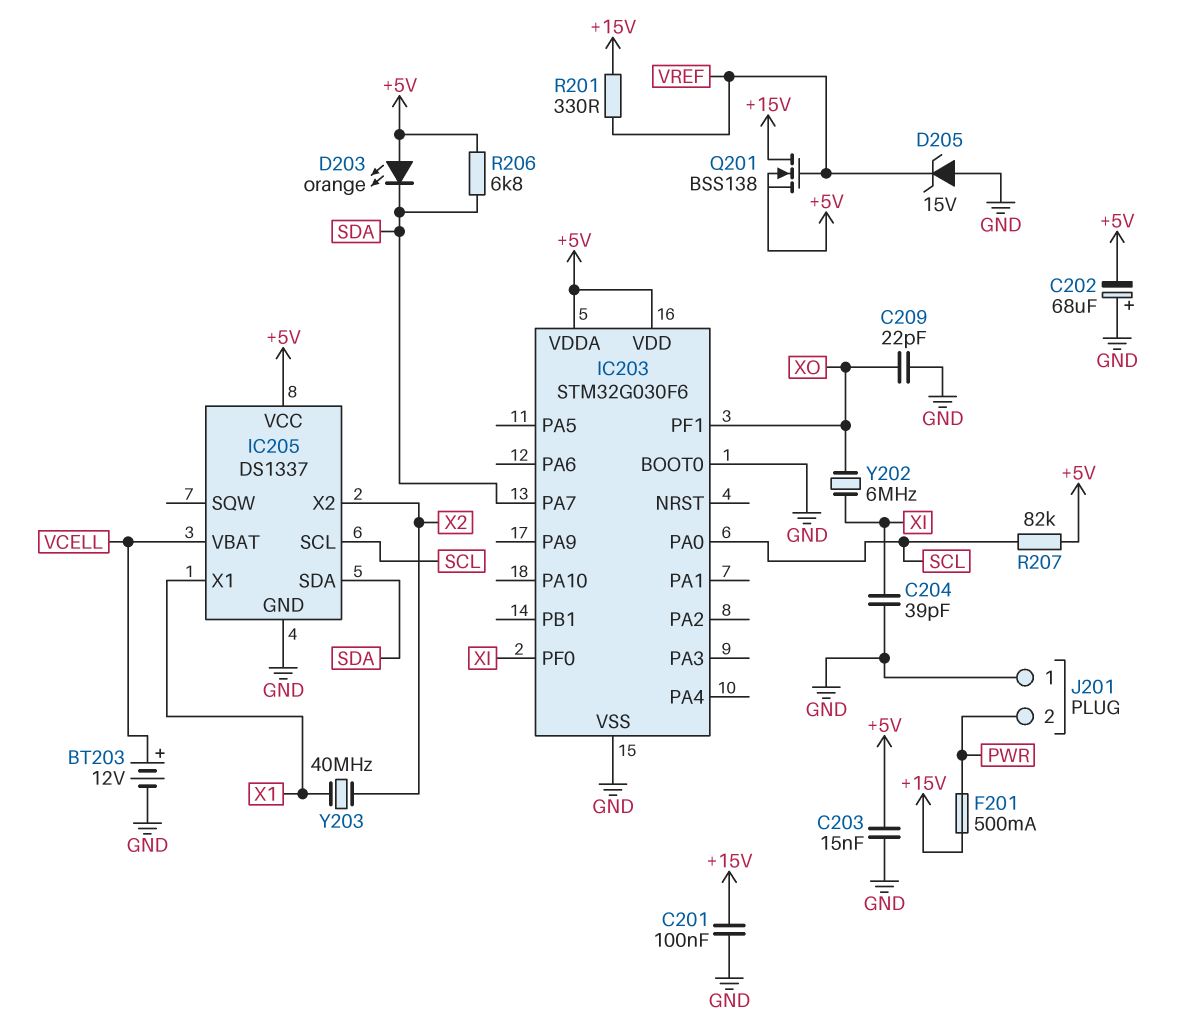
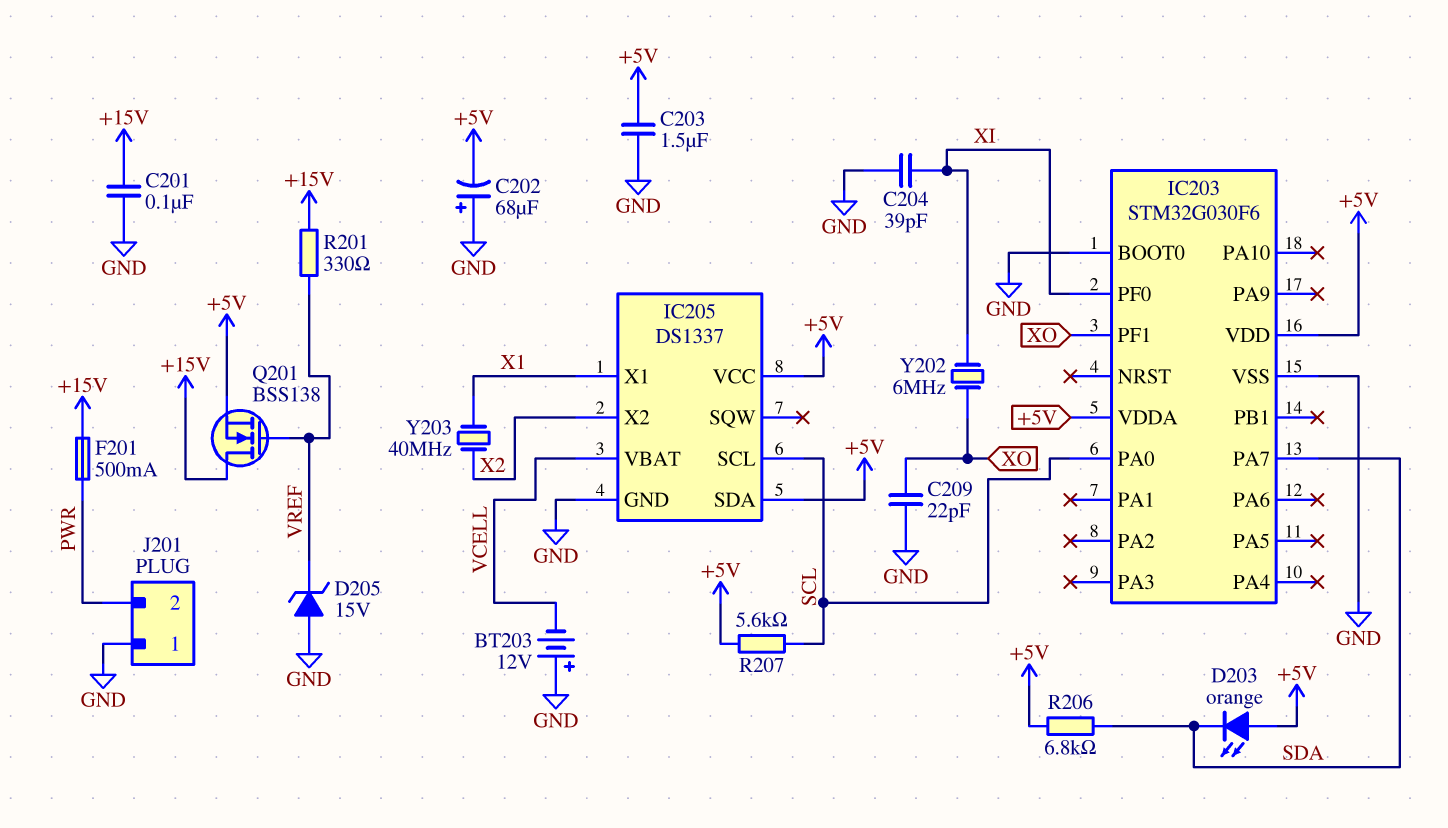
BT203: 12V (plus VCELL, minus GND) -> 12V (plus GND, minus VCELL)
C203: 15nF (+5V, GND) -> 1.5uF (+5V, GND)
IC205 pin SDA: SDA -> +5V
R207: 82k (+5V, SCL) -> 5.6k (+5V, SCL)

